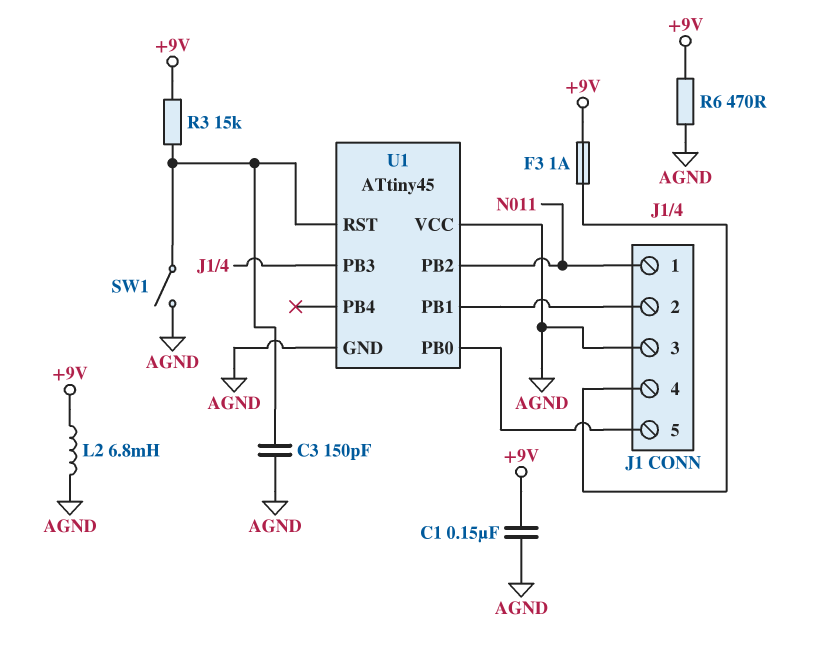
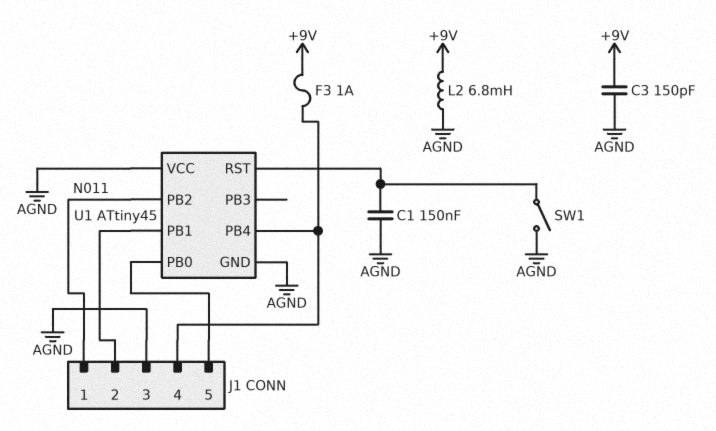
C1: 150nF (+9V, AGND) -> 150nF (AGND, U1/RST)
C3: 150pF (AGND, U1/RST) -> 150pF (+9V, AGND)
R3: 15k (+9V, U1/RST) -> none
R6: 470 (+9V, AGND) -> none
U1 pin PB3: J1/4 -> none
U1 pin PB4: none -> J1/4

